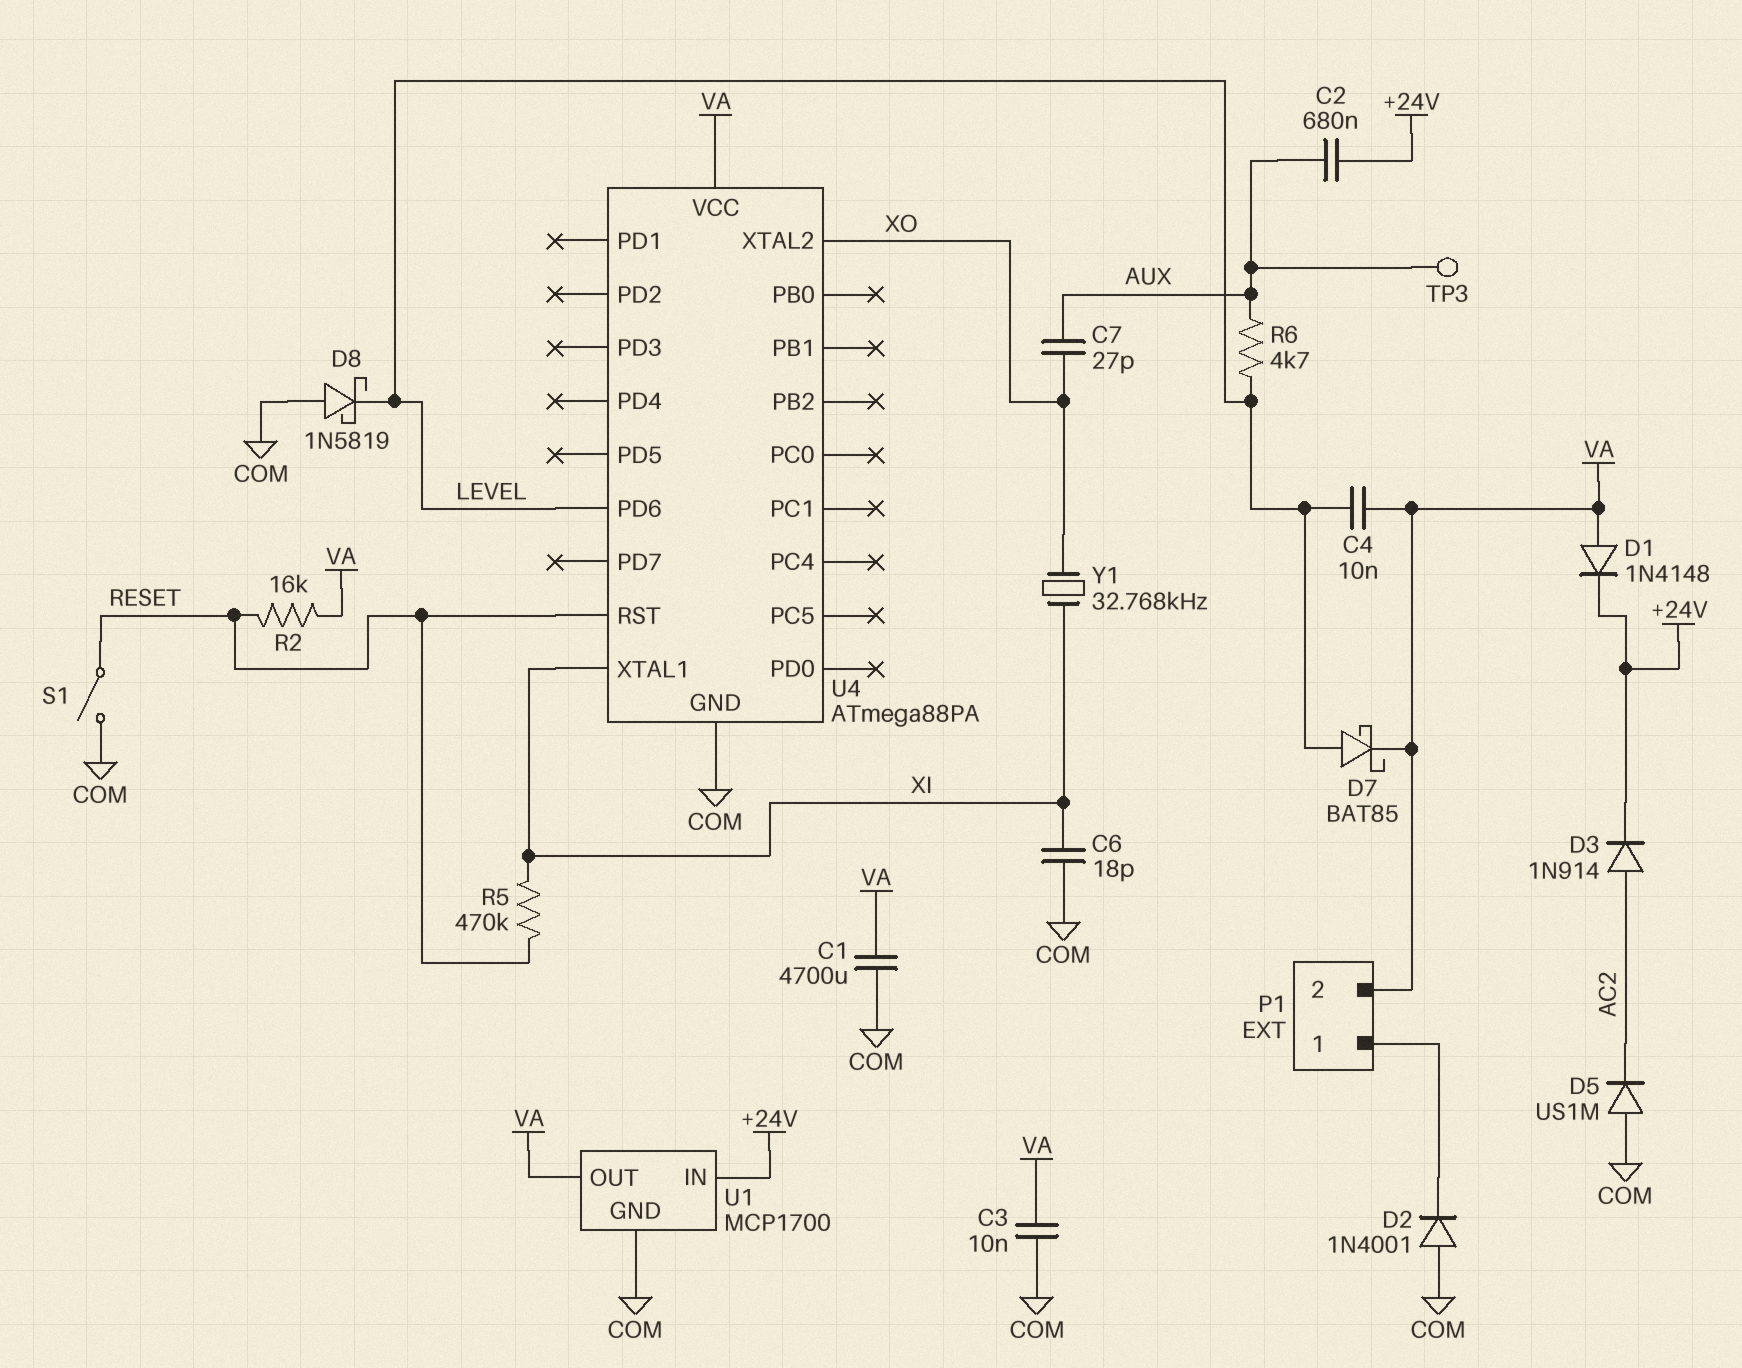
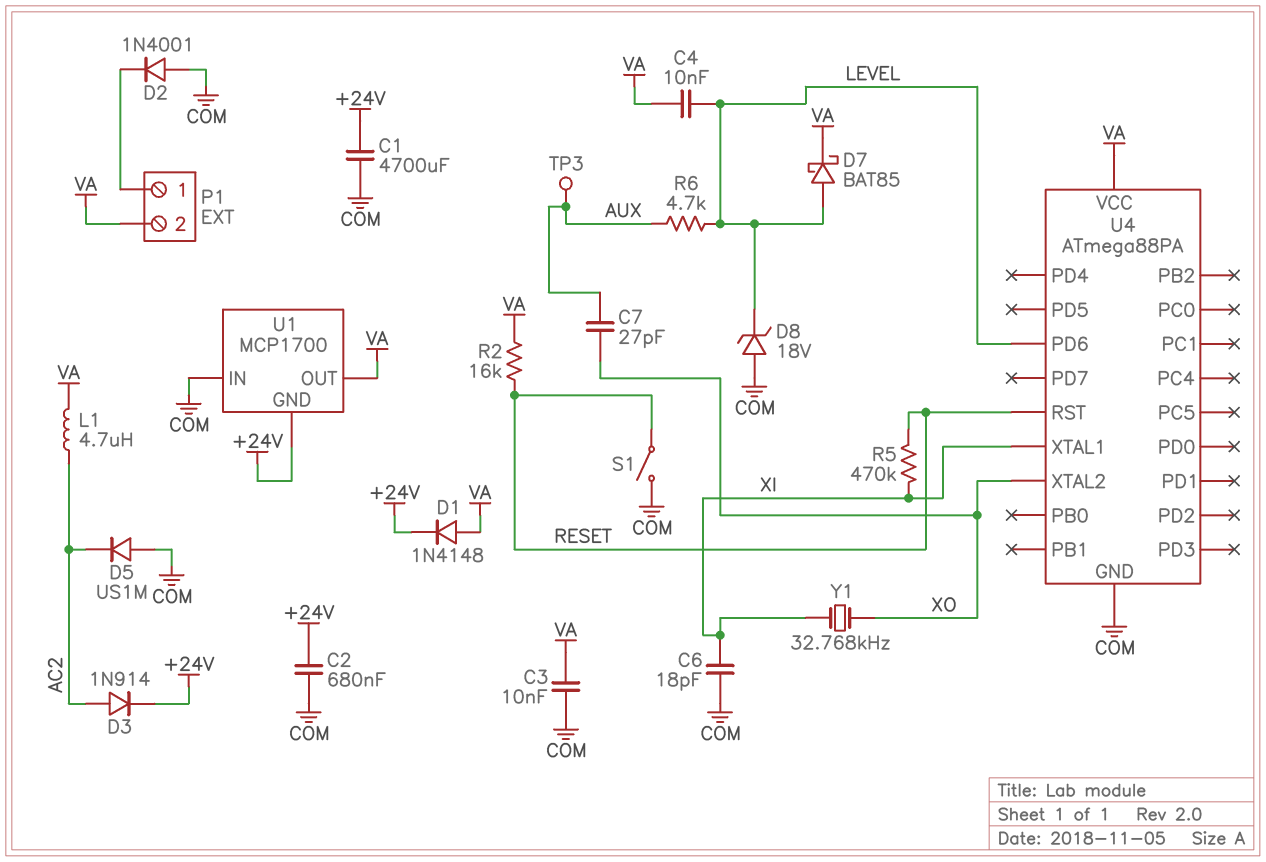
C1: 4700uF (COM, VA) -> 4700uF (+24V, COM)
C2: 680nF (+24V, AUX) -> 680nF (+24V, COM)
D8: schottky 1N5819 (A COM, K LEVEL) -> zener 18V (A COM, K LEVEL)
L1: none -> 4.7uH (AC2, VA)
U1 pin GND: COM -> +24V
U1 pin IN: +24V -> COM

